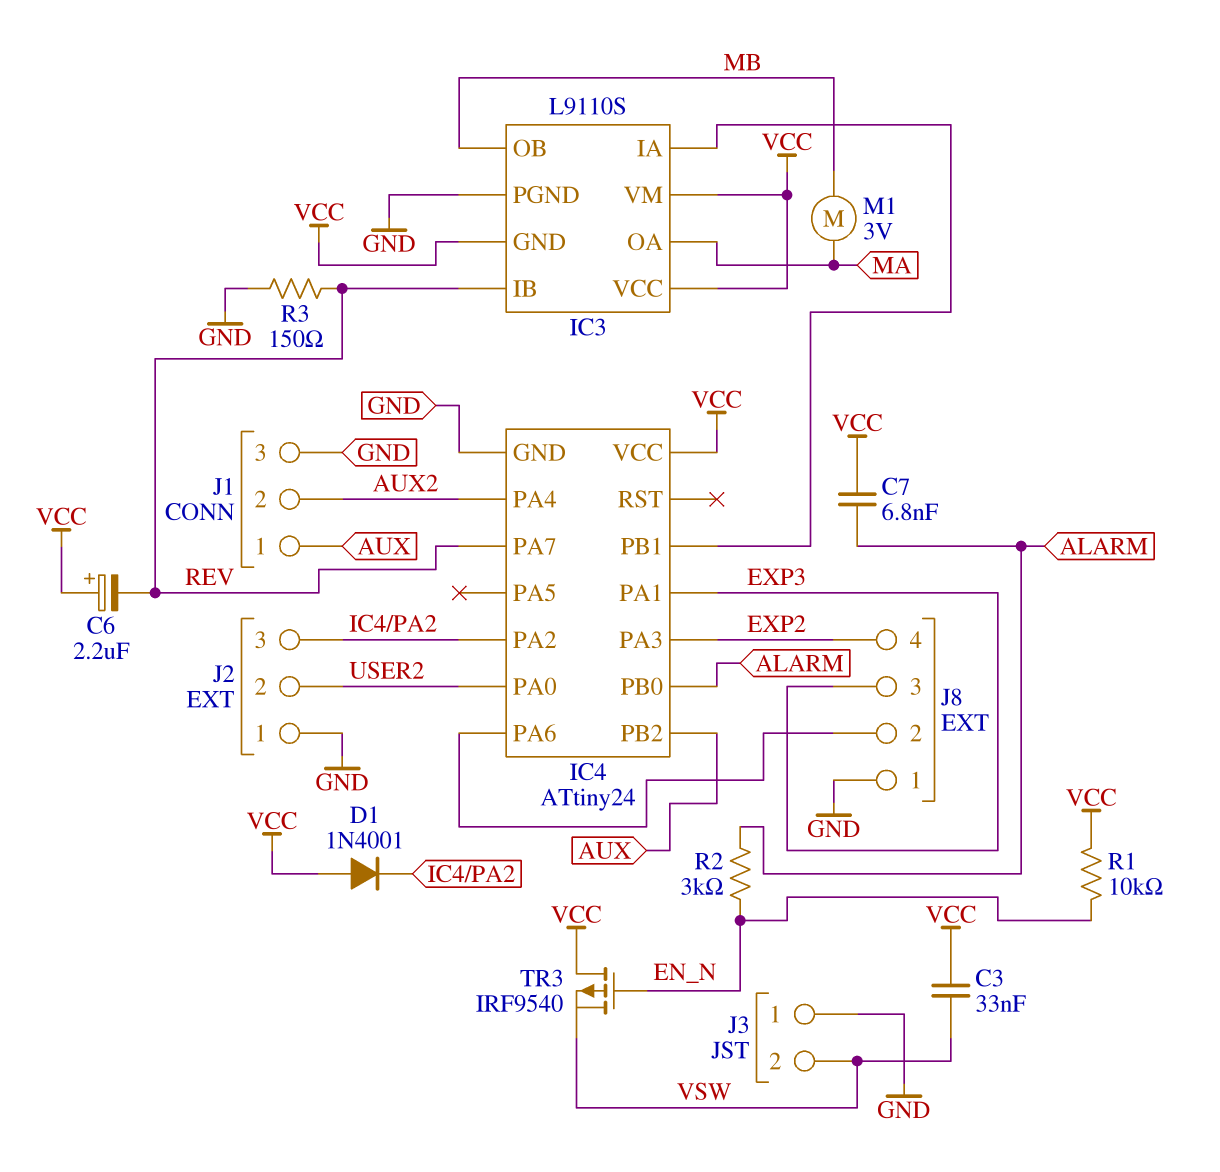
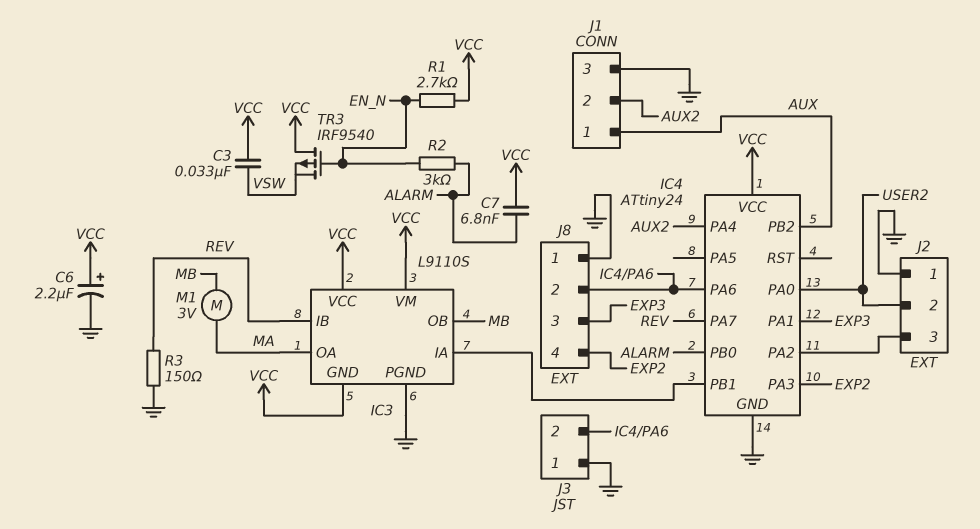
C6: 2.2uF (plus VCC, minus REV) -> 2.2uF (plus VCC, minus GND)
D1: diode 1N4001 (A VCC, K IC4/PA2) -> none
J3 pin 2: VSW -> IC4/PA6
R1: 10k (EN_N, VCC) -> 2.7k (EN_N, VCC)

